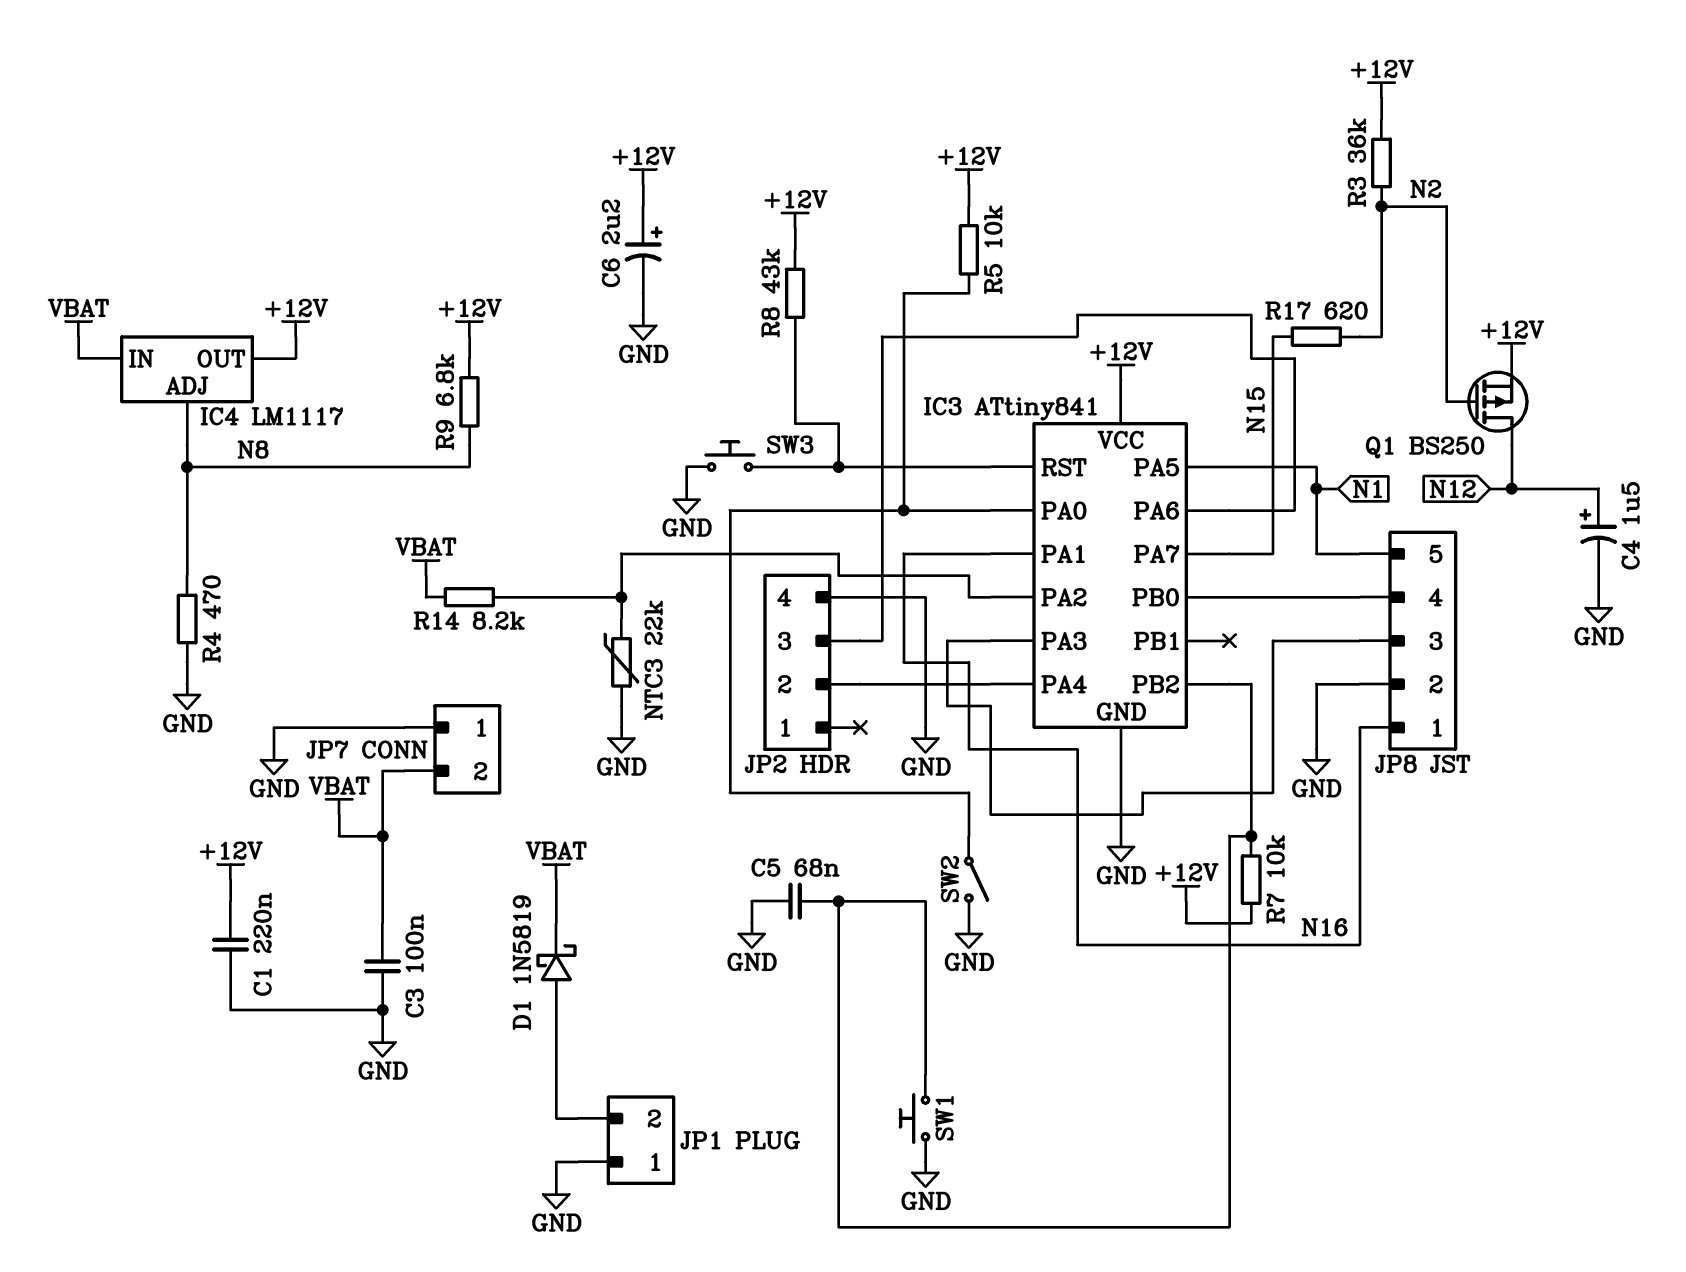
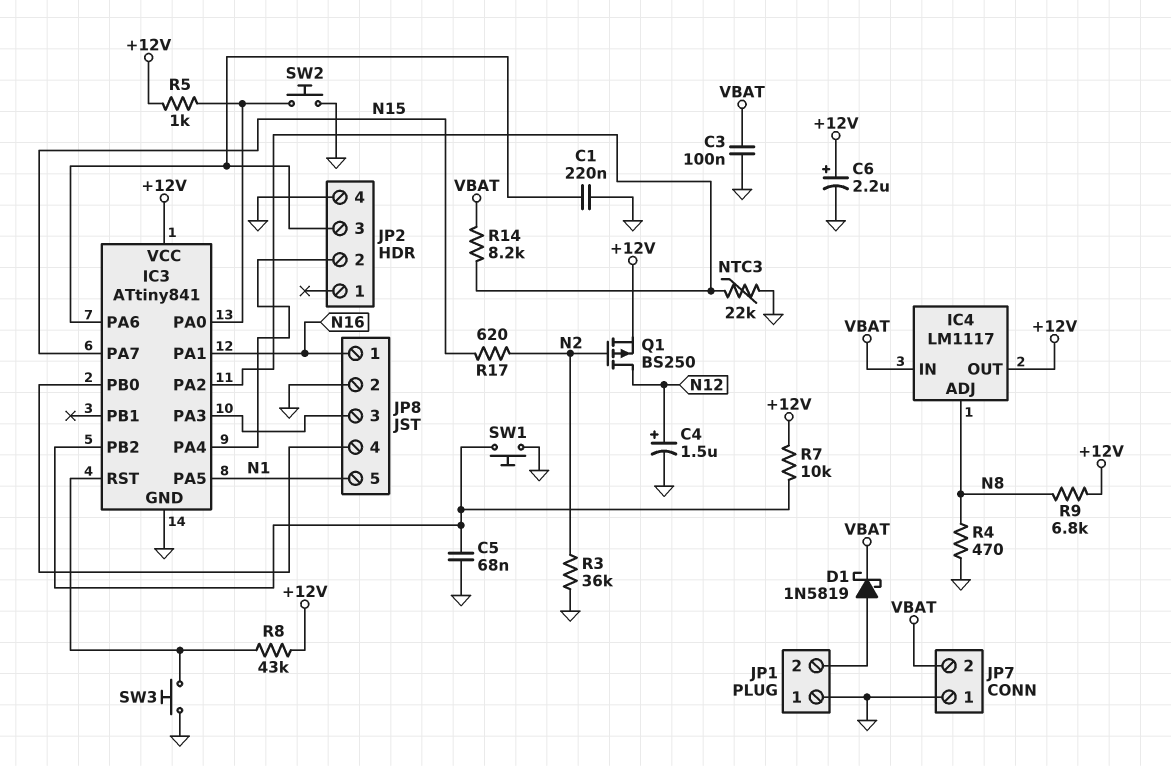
C1: 220nF (+12V, GND) -> 220nF (GND, IC3/PA6)
R3: 36k (+12V, N2) -> 36k (GND, N2)
R5: 10k (+12V, IC3/PA0) -> 1k (+12V, IC3/PA0)
SW2: switch (GND, IC3/PA0) -> button (GND, IC3/PA0)

